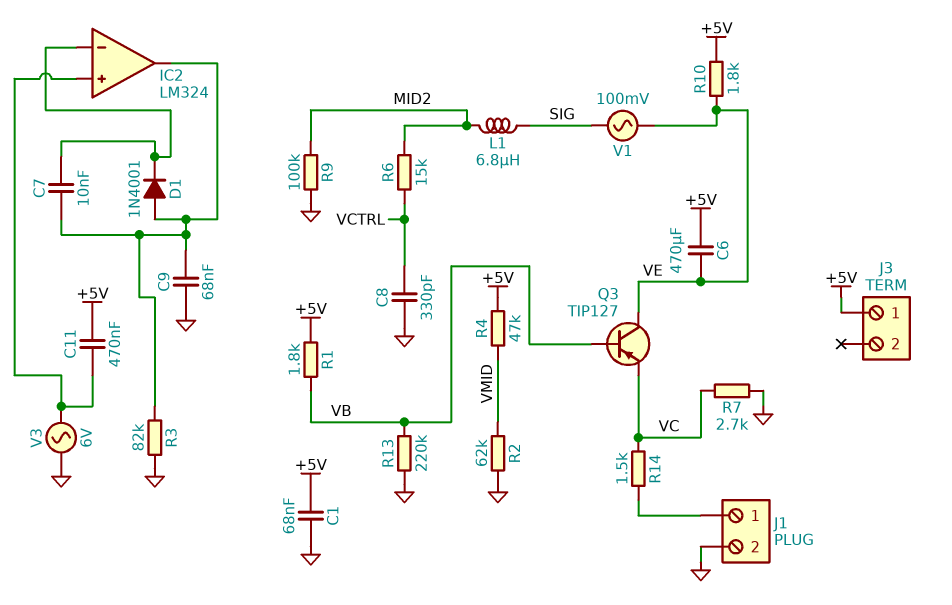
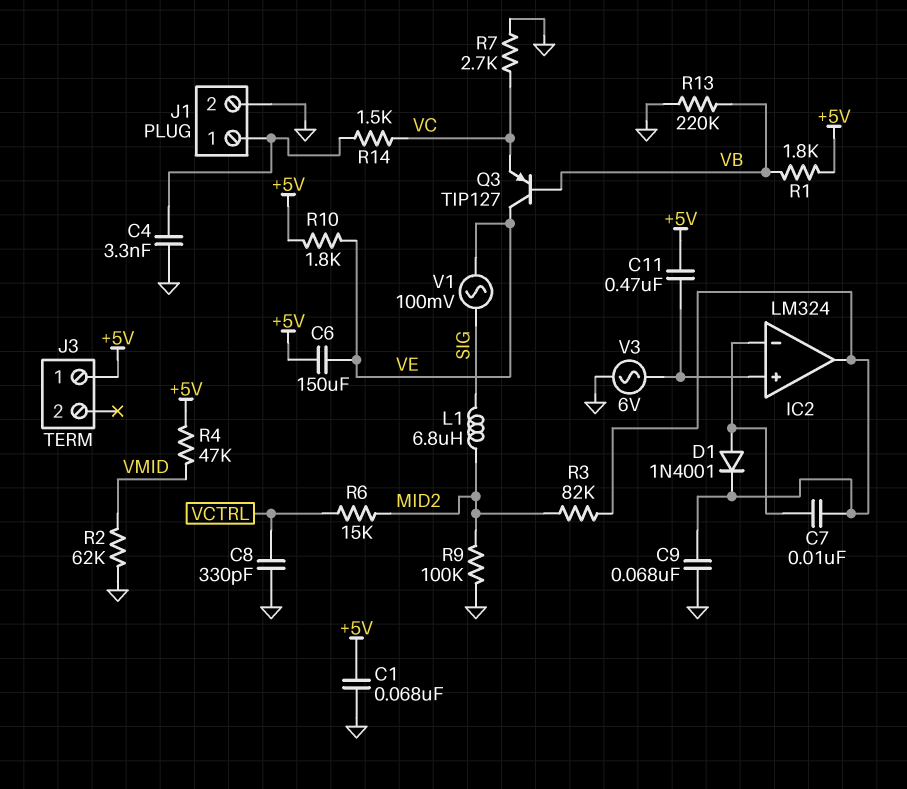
C4: none -> 3.3nF (GND, J1/1)
C6: 470uF (+5V, VE) -> 150uF (+5V, VE)
D1: diode 1N4001 (A IC2/out, K IC2/in-) -> diode 1N4001 (A IC2/in-, K IC2/out)
R3: 82k (GND, IC2/out) -> 82k (IC2/out, MID2)

